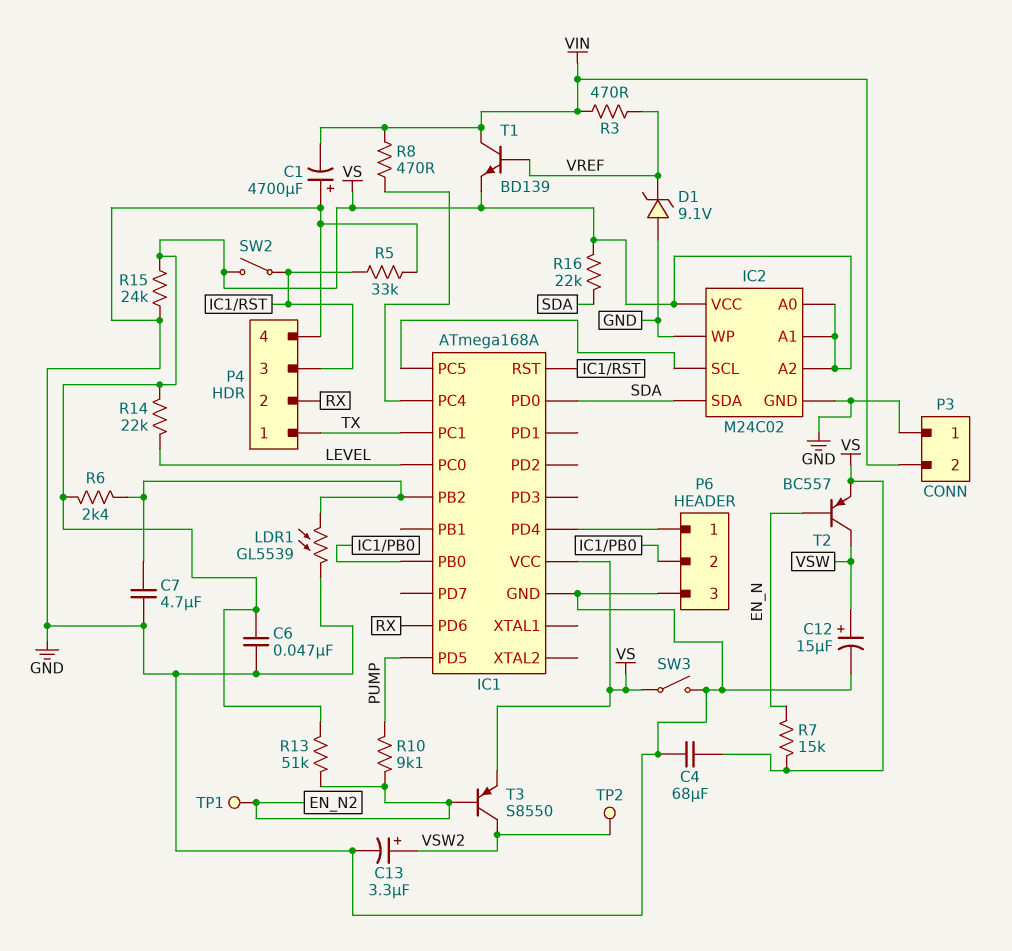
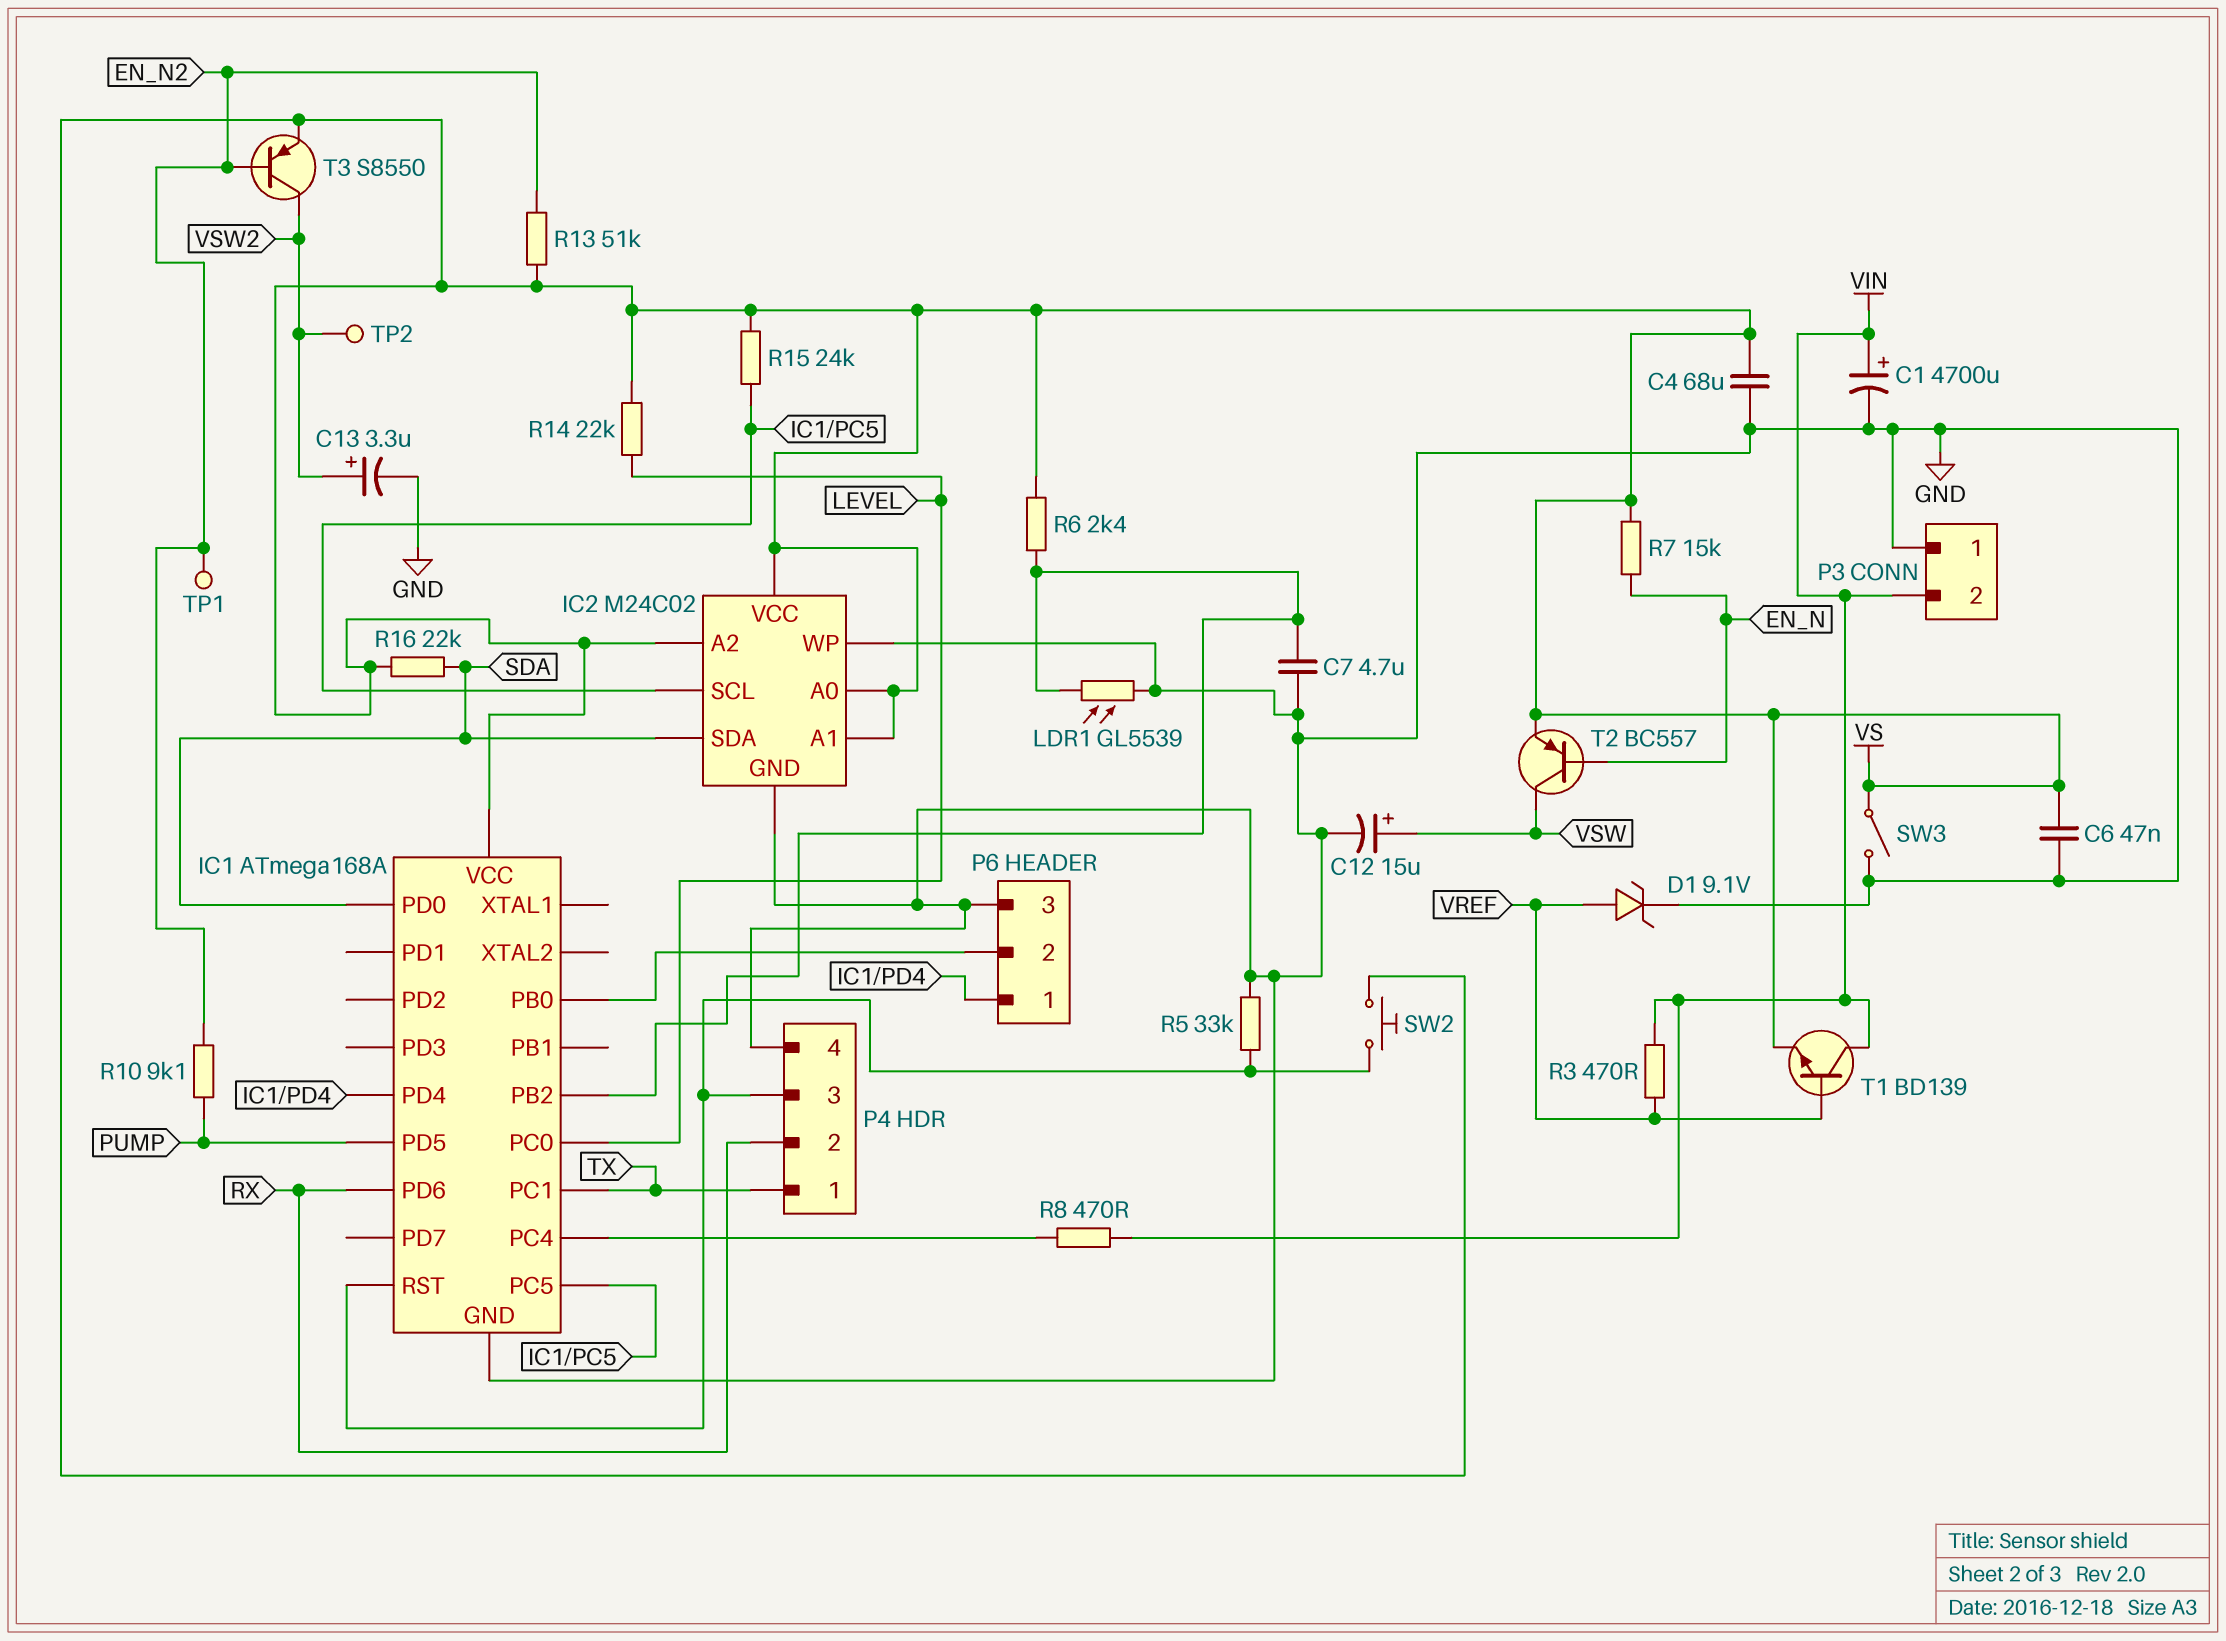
C1: 4700uF (plus GND, minus VIN) -> 4700uF (plus VIN, minus GND)
D1: zener 9.1V (A GND, K VREF) -> zener 9.1V (A VREF, K GND)
R15: 24k (GND, VS) -> 24k (IC1/PC5, VS)
SW2: switch (IC1/RST, VS) -> button (IC1/RST, VS)

